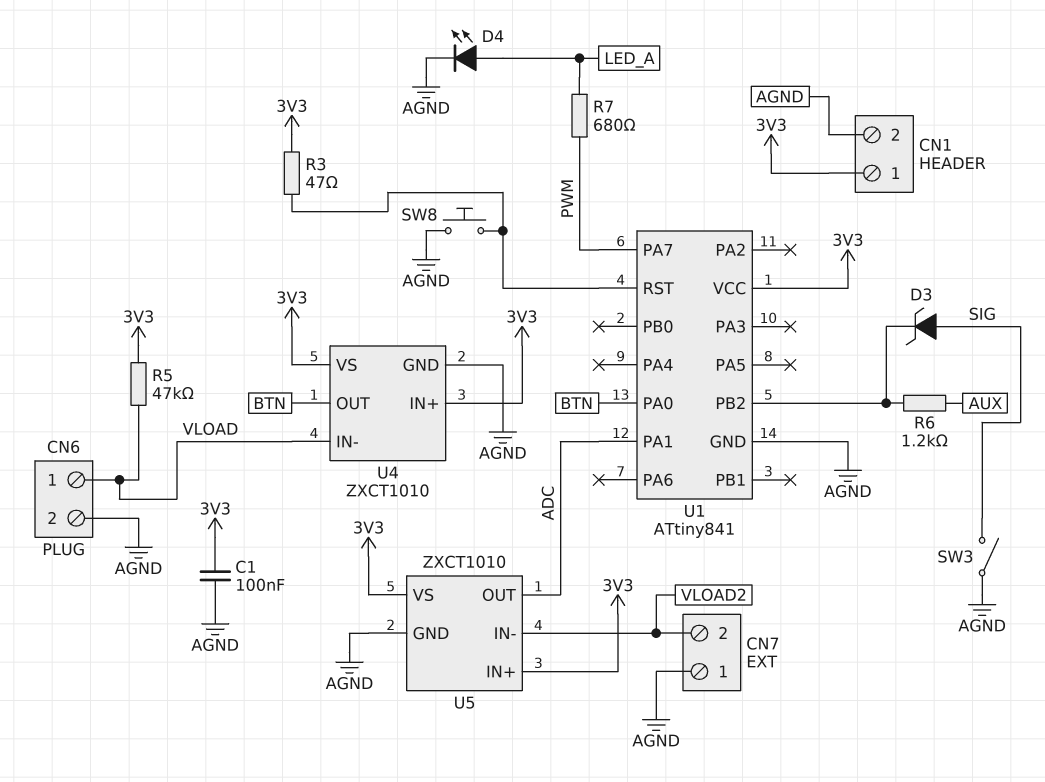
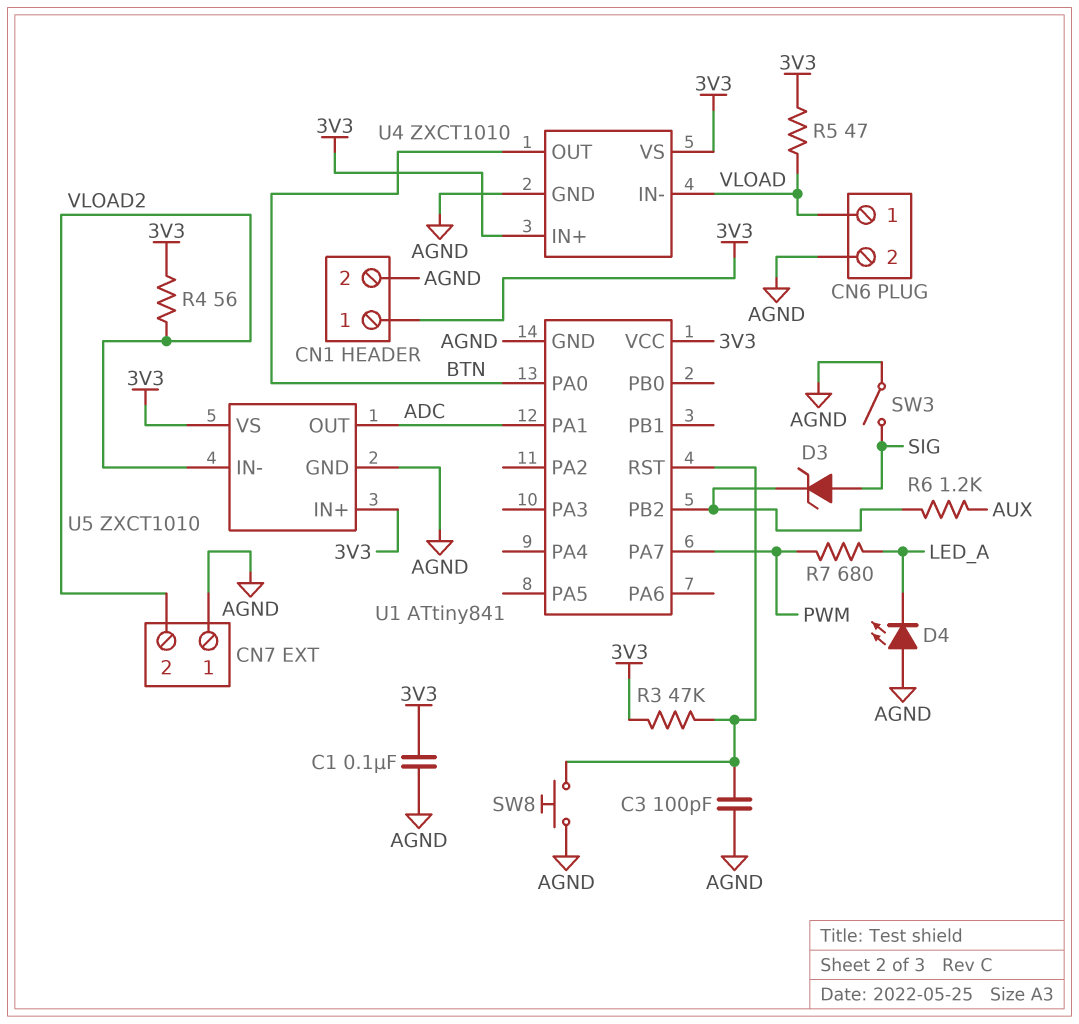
C3: none -> 100pF (AGND, U1/RST)
D4: LED (A LED_A, K AGND) -> LED (A AGND, K LED_A)
R3: 47 (3V3, U1/RST) -> 47k (3V3, U1/RST)
R4: none -> 56 (3V3, VLOAD2)
R5: 47k (3V3, VLOAD) -> 47 (3V3, VLOAD)

